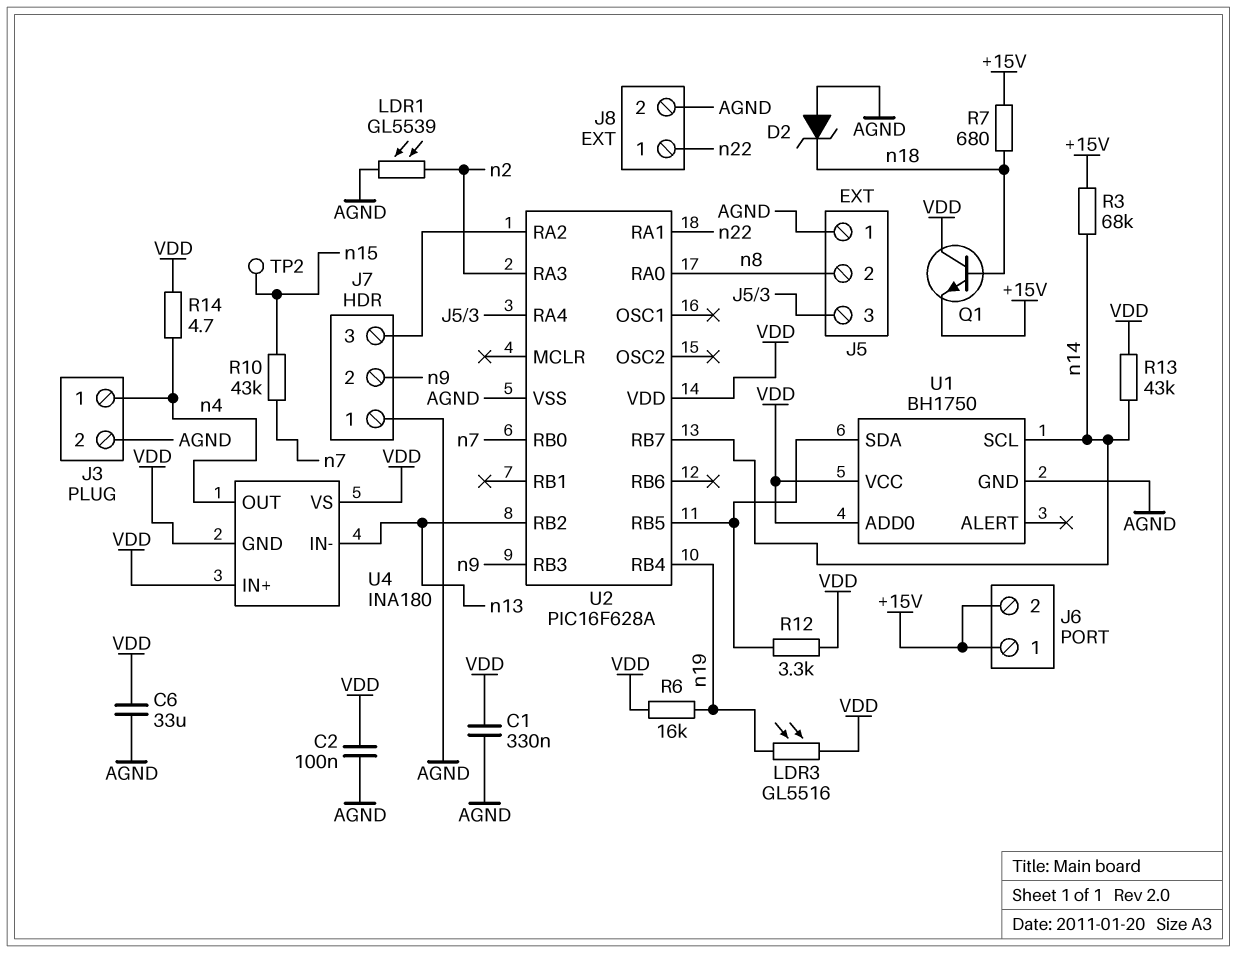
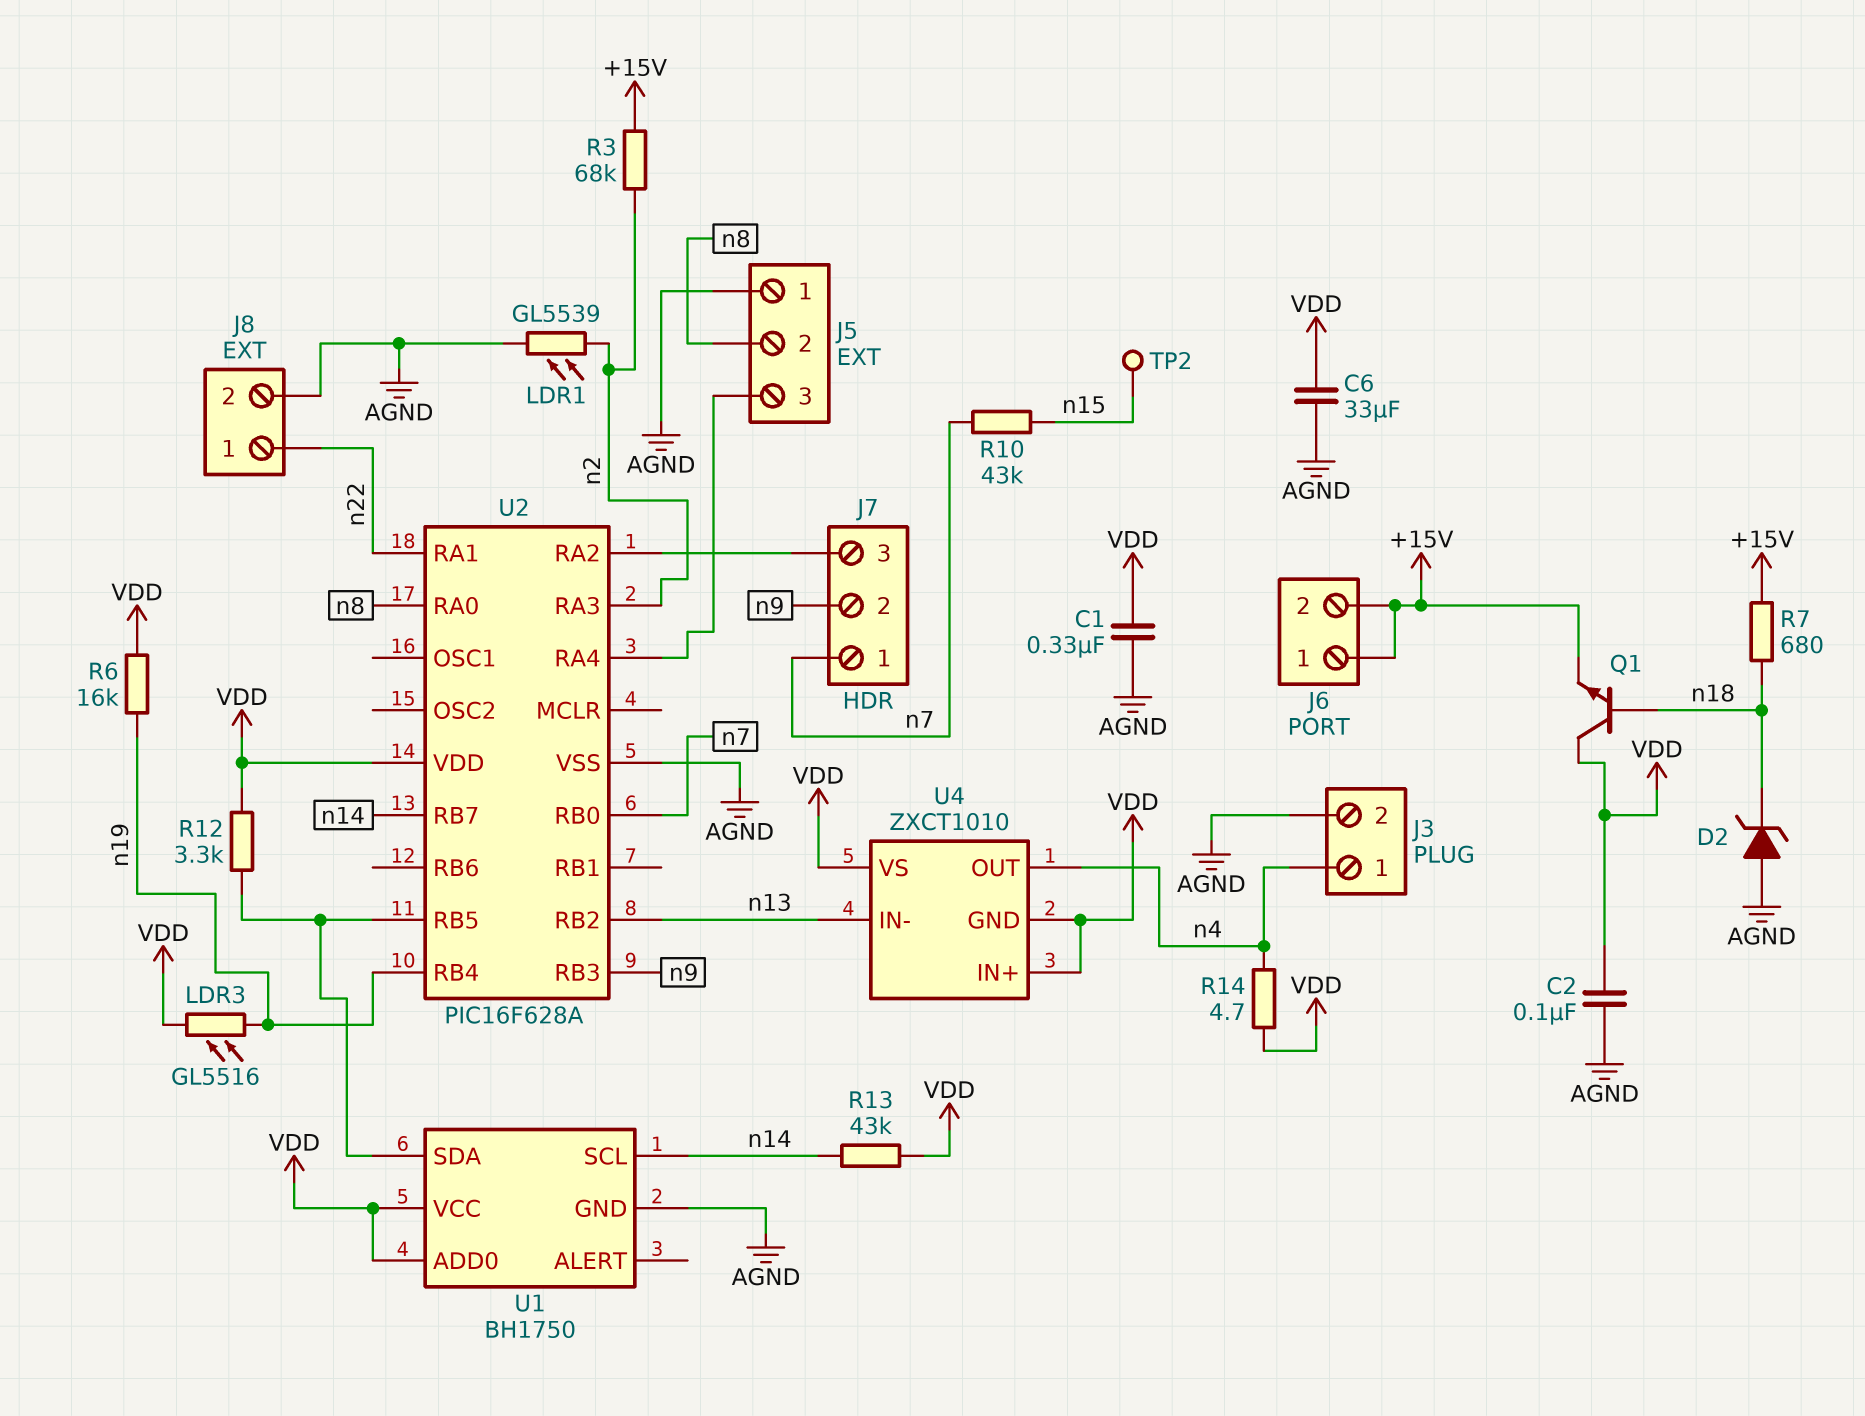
J7 pin 1: AGND -> n7
R3: 68k (+15V, n14) -> 68k (+15V, n2)
U4: INA180 -> ZXCT1010

